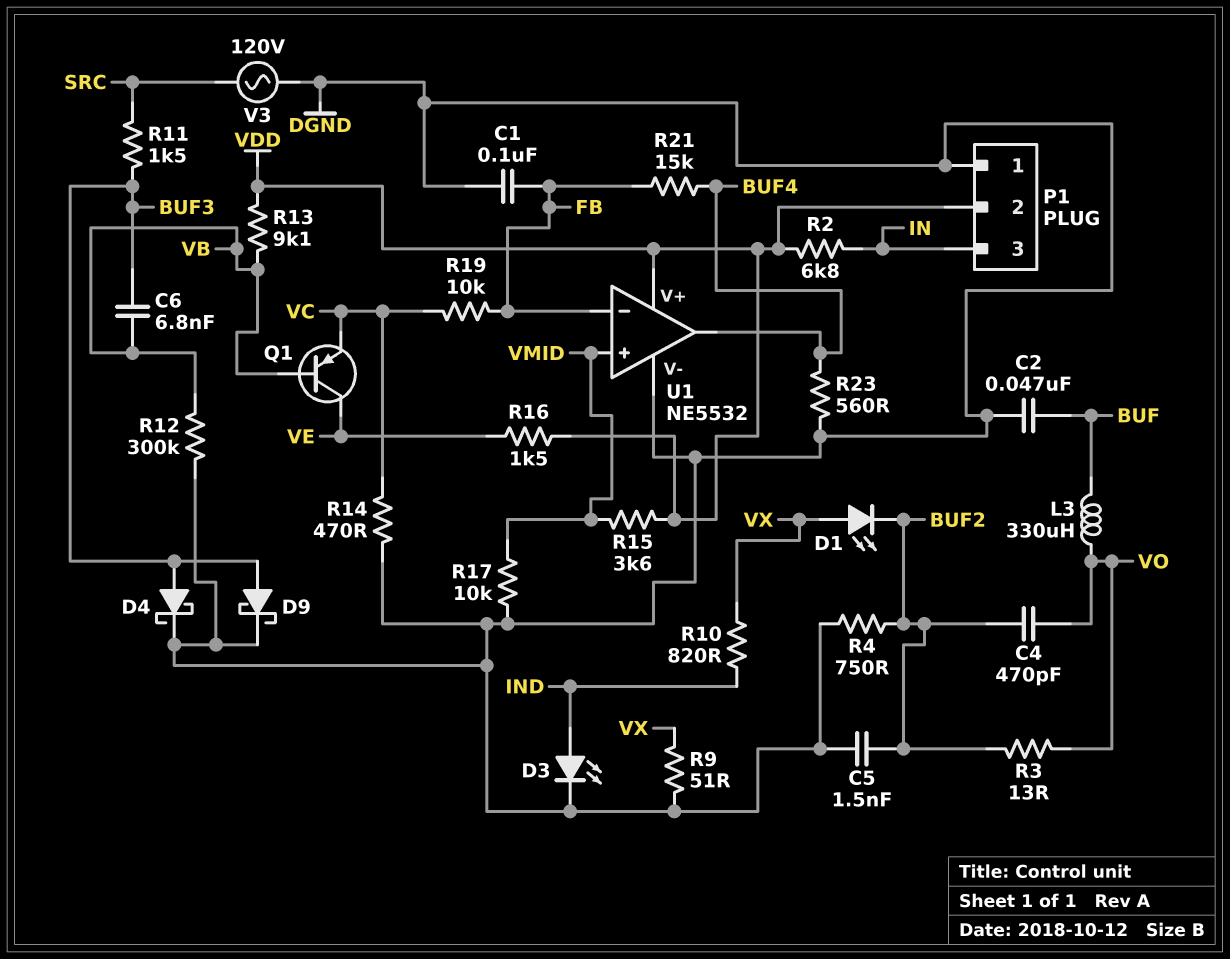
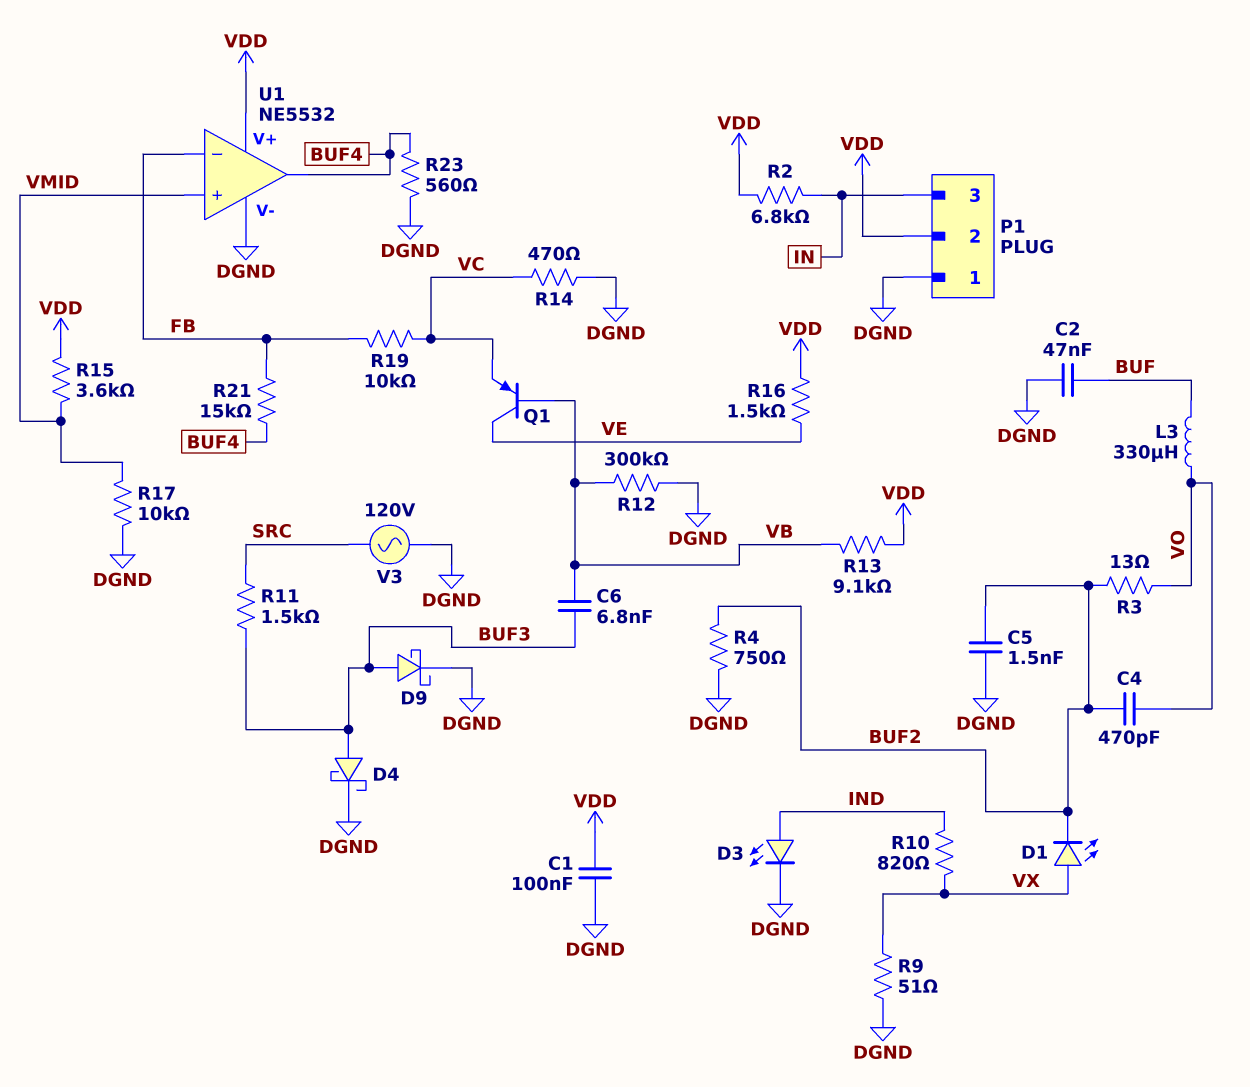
C1: 100nF (DGND, FB) -> 100nF (DGND, VDD)

